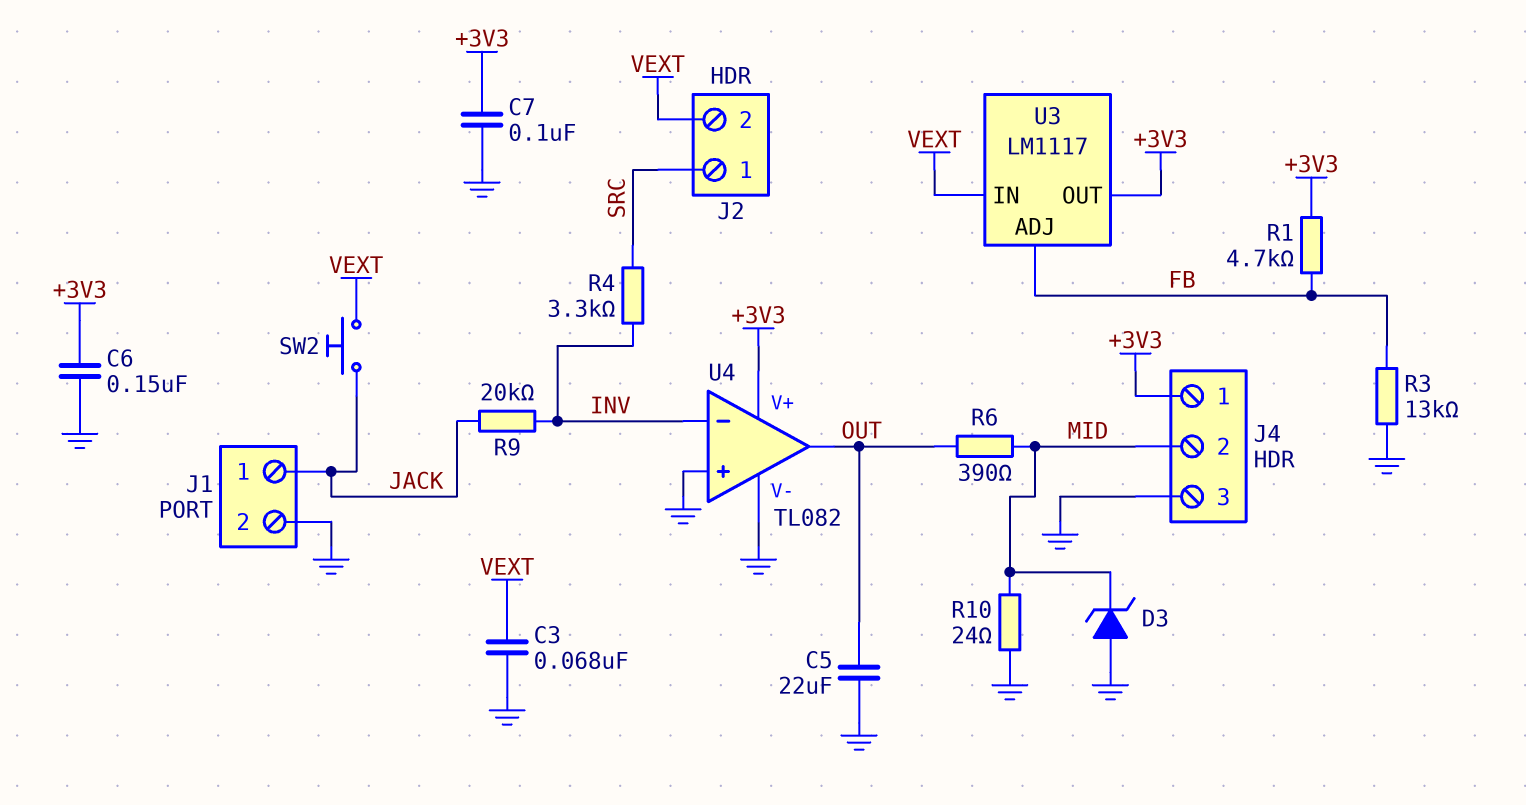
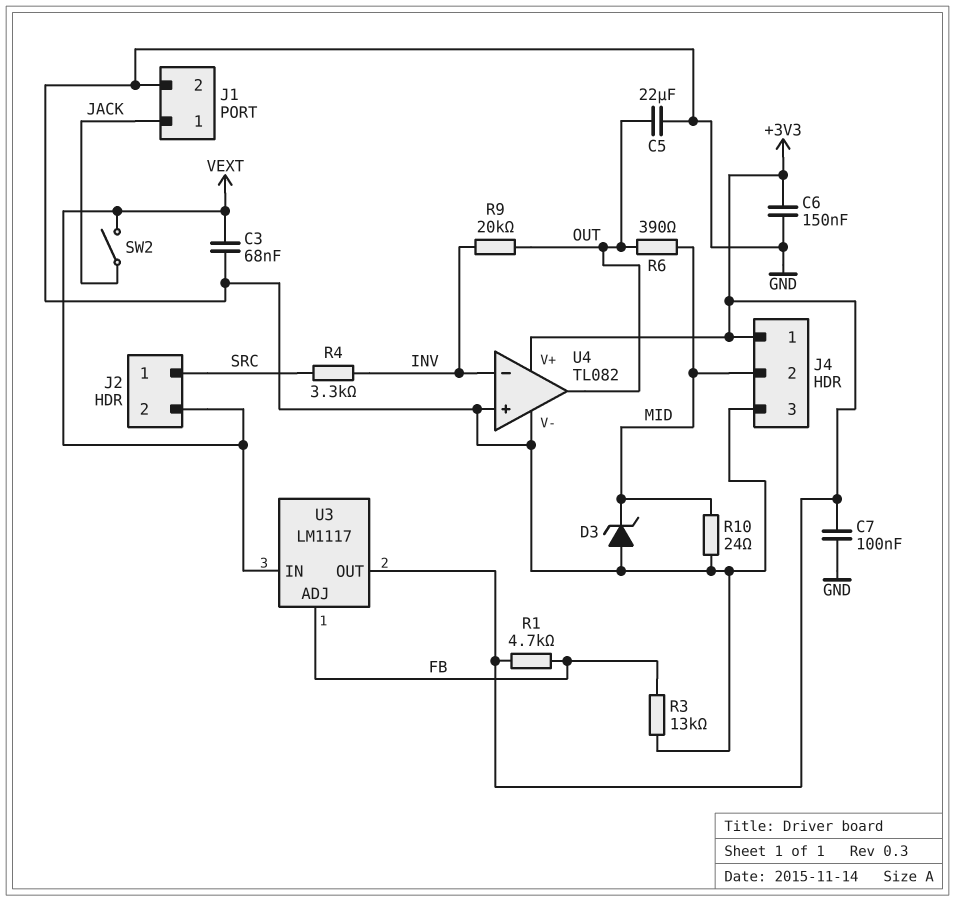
R9: 20k (INV, JACK) -> 20k (INV, OUT)
SW2: button (JACK, VEXT) -> switch (JACK, VEXT)

